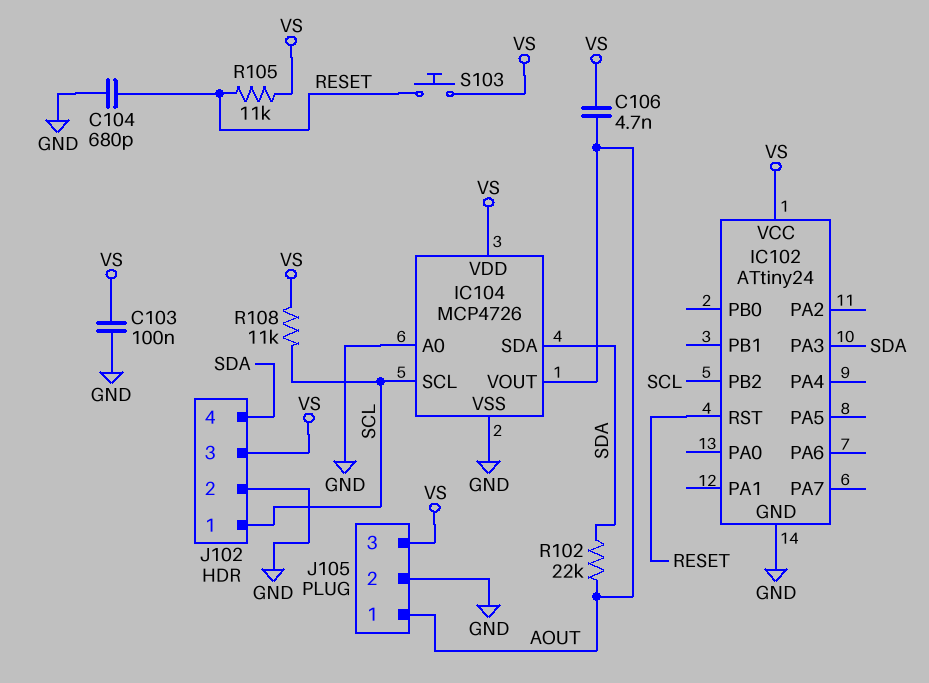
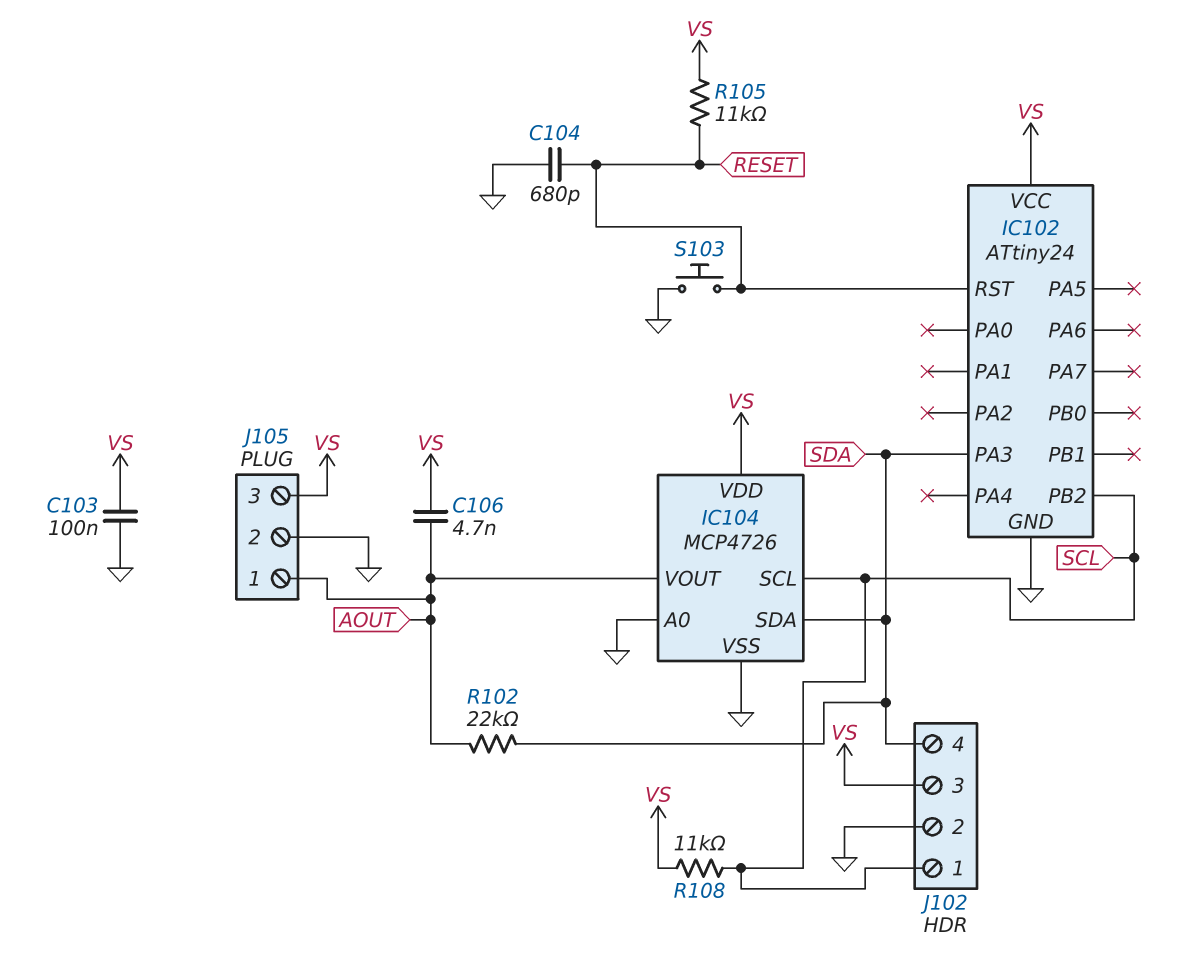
S103: button (RESET, VS) -> button (GND, RESET)

